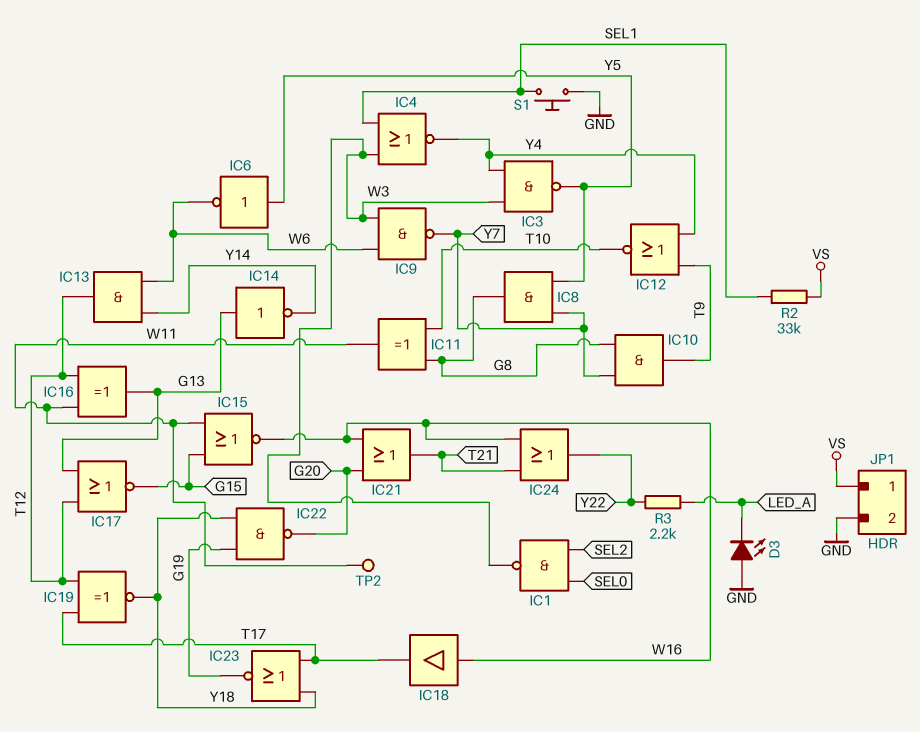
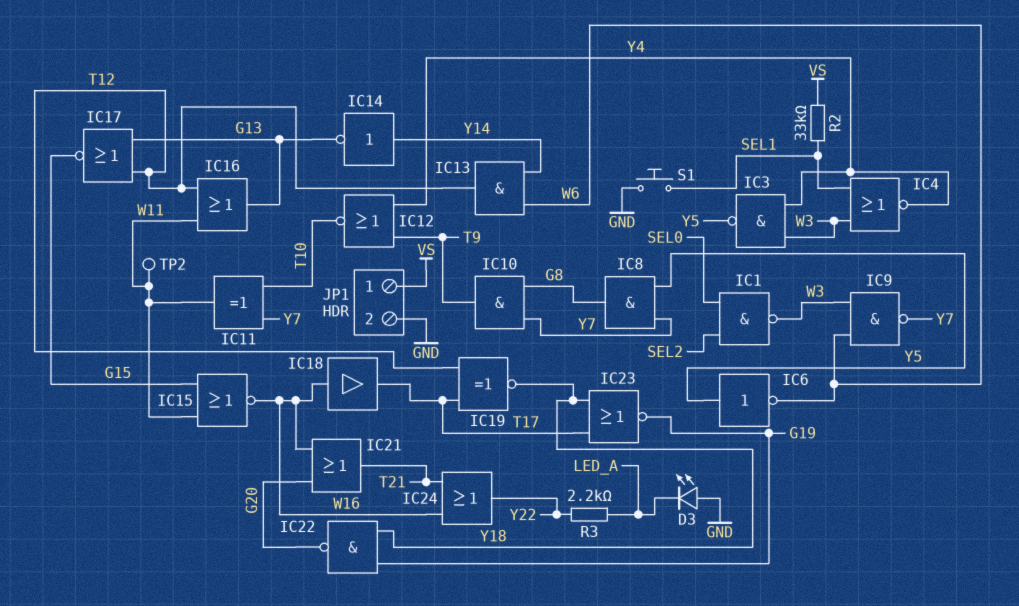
IC11: XOR (in G8, in T10, out W11) -> XOR (in T10, in Y7, out W11)
IC14: NOT (in G13, out Y14) -> NOT (in Y14, out G13)
IC16: XOR (in T12, in W11, out G13) -> OR (in T12, in W11, out G13)

